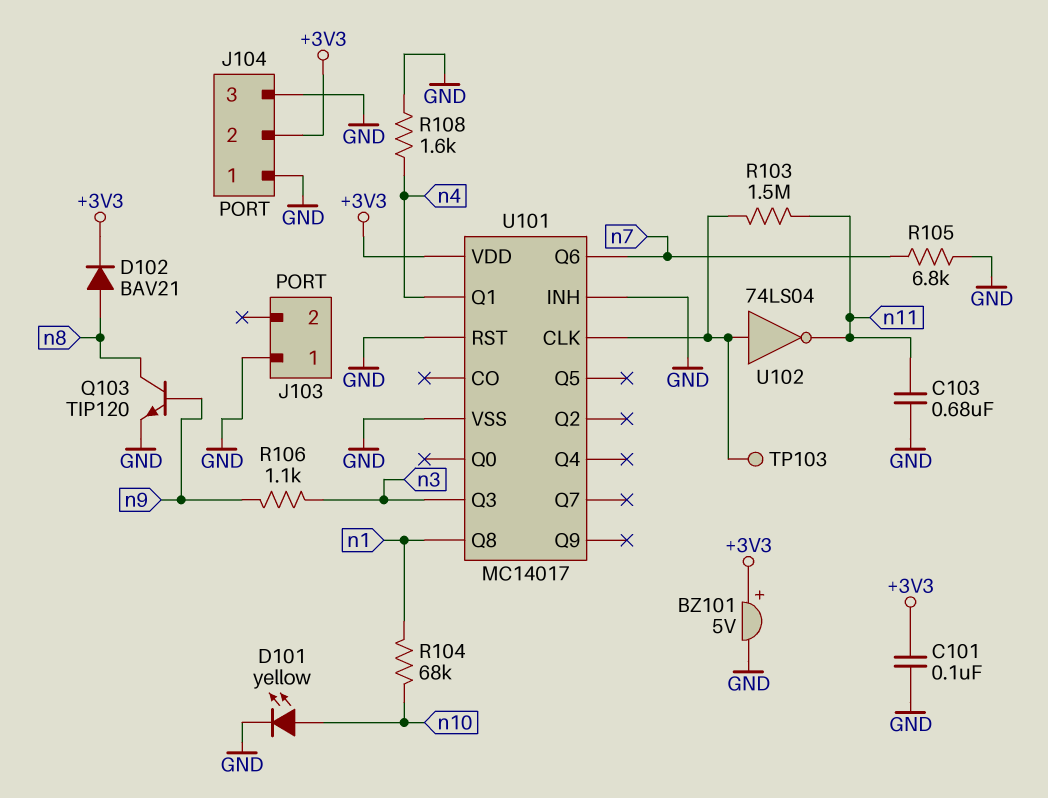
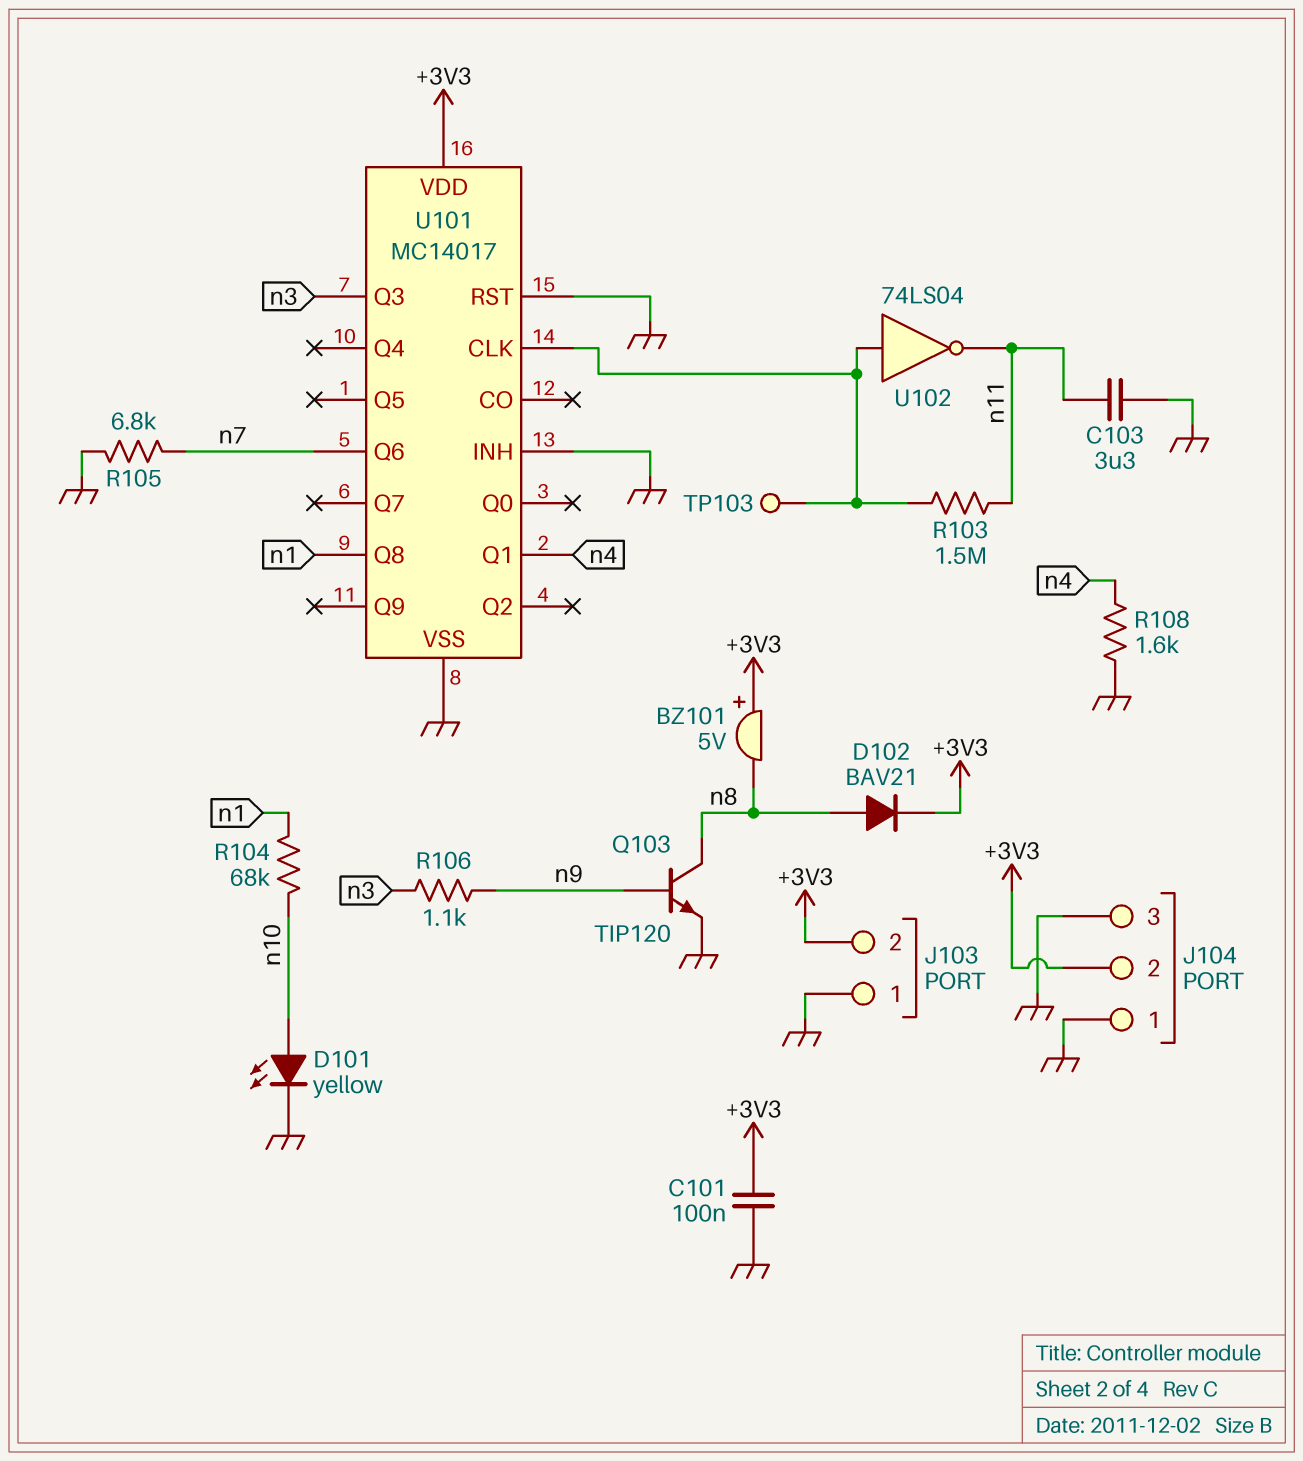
BZ101: buzzer 5V (plus +3V3, minus GND) -> buzzer 5V (plus +3V3, minus n8)
C103: 680nF (GND, n11) -> 3.3uF (GND, n11)
J103 pin 2: none -> +3V3

